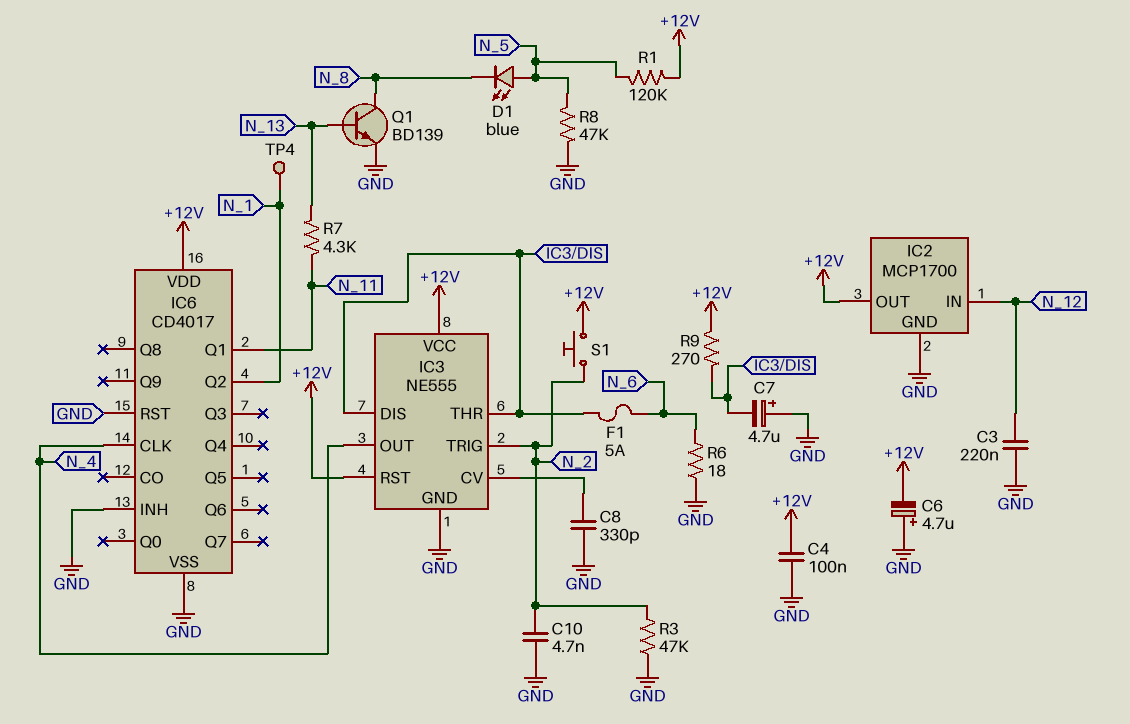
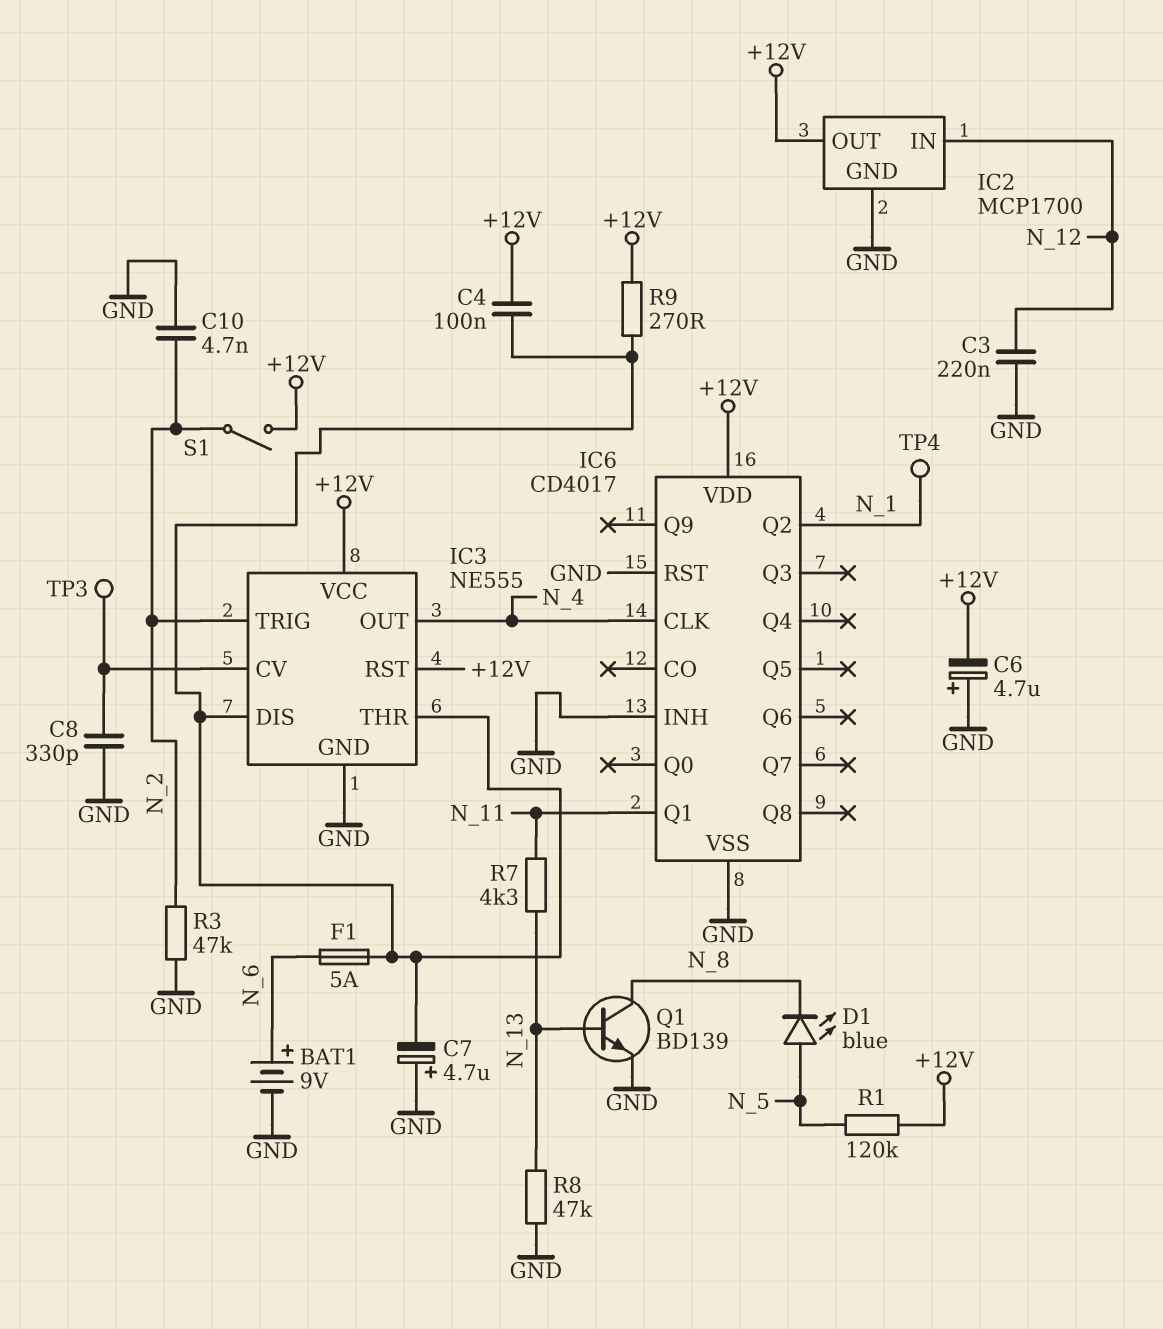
BAT1: none -> 9V (plus N_6, minus GND)
C4: 100nF (+12V, GND) -> 100nF (+12V, IC3/DIS)
R6: 18 (GND, N_6) -> none
R8: 47k (GND, N_5) -> 47k (GND, N_13)
S1: button (+12V, N_2) -> switch (+12V, N_2)
TP3: none -> test point (IC3/CV)

